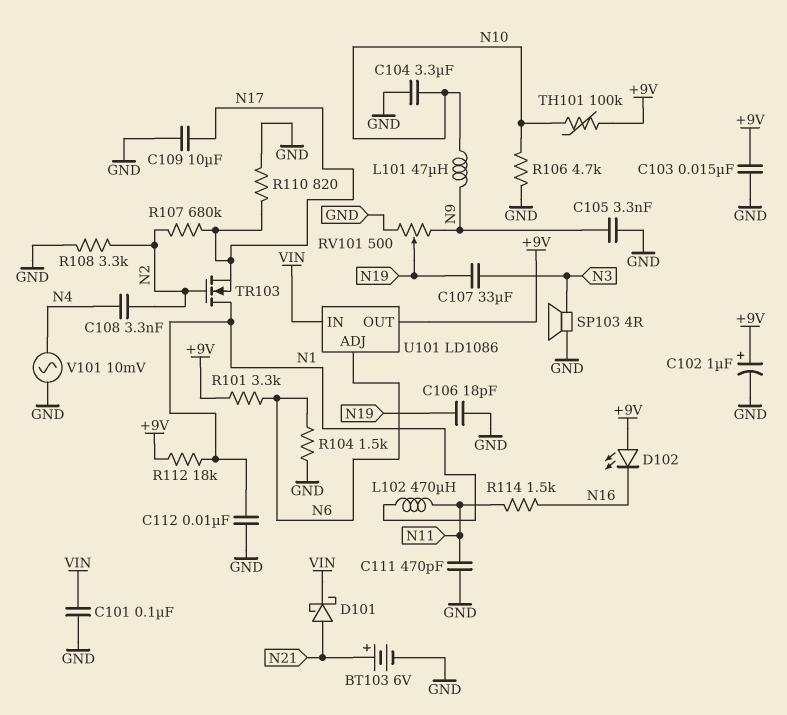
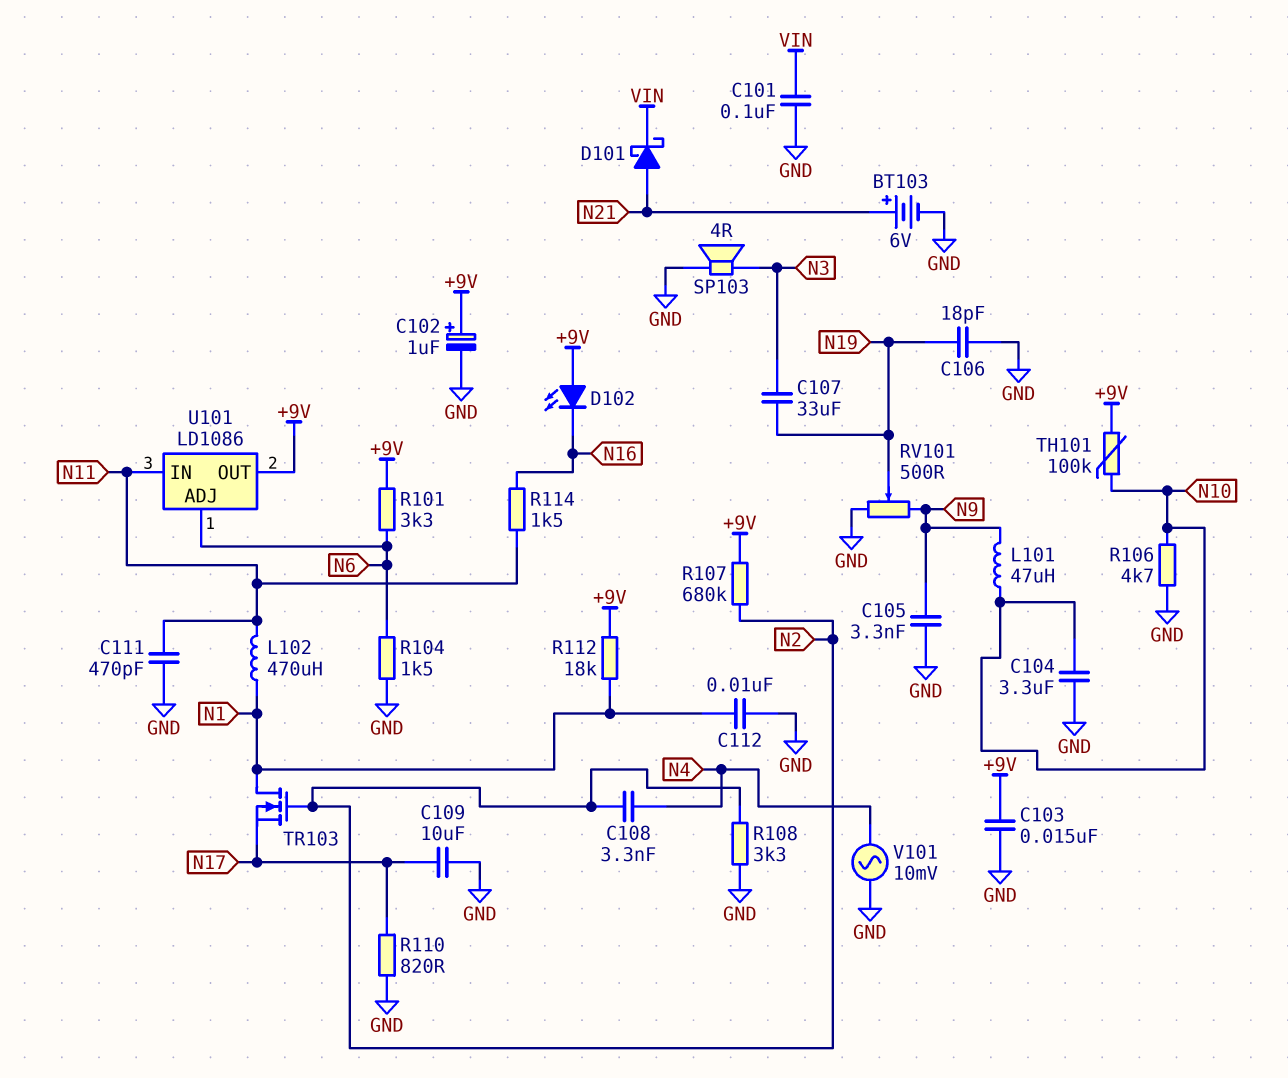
R107: 680k (N2, N17) -> 680k (+9V, N2)
U101 pin IN: VIN -> N11

